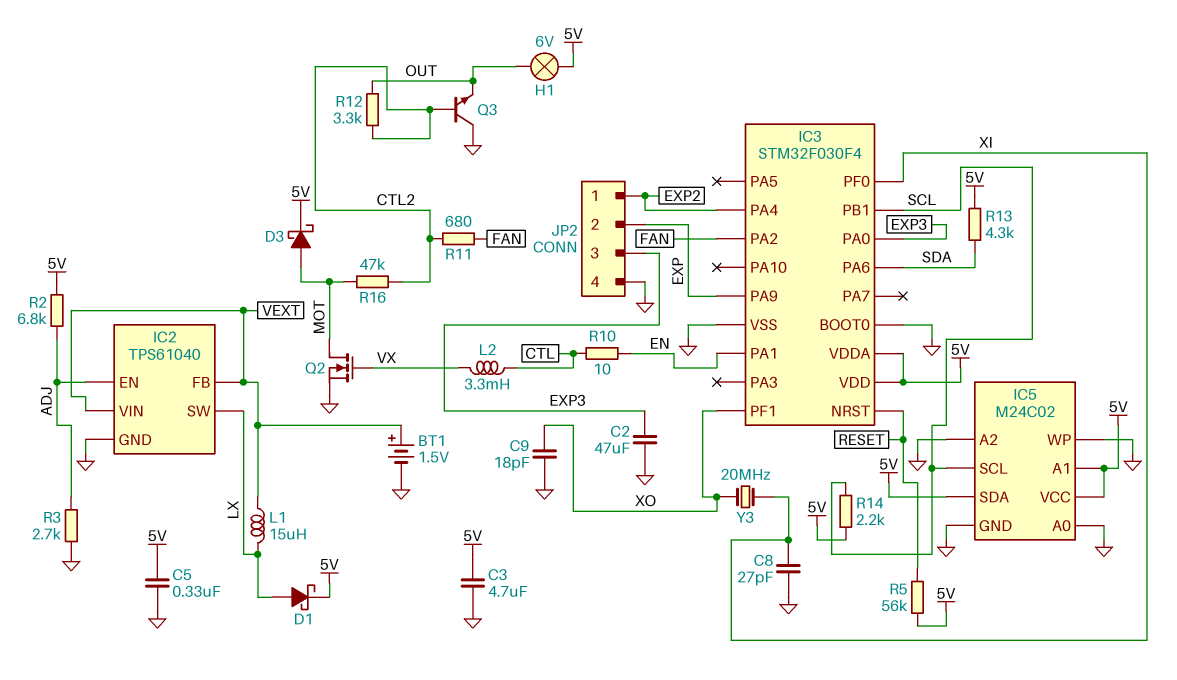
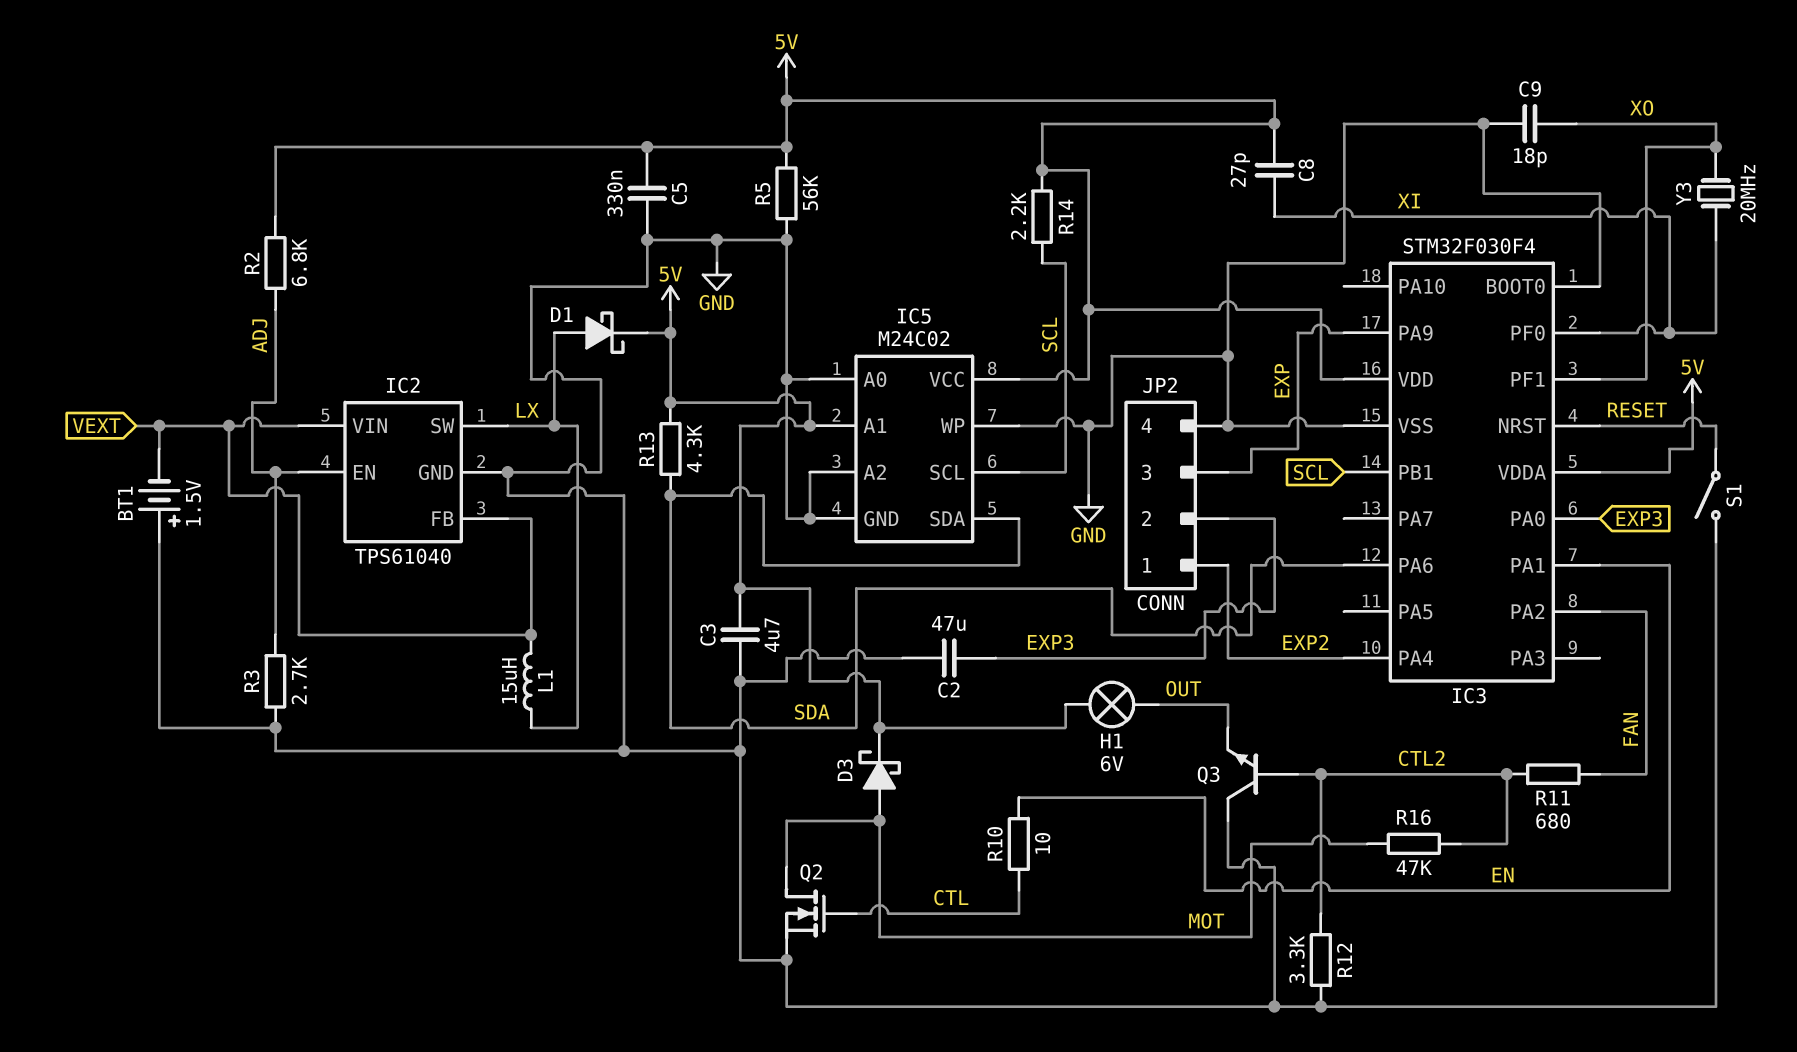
BT1: 1.5V (plus VEXT, minus GND) -> 1.5V (plus GND, minus VEXT)
C8: 27pF (GND, XI) -> 27pF (5V, XI)
IC5 pin SDA: 5V -> SDA
JP2 pin 2: EXP -> EXP3
JP2 pin 3: EXP3 -> EXP
L2: 3.3mH (CTL, VX) -> none
Q2: NMOS (G VX, D MOT, S GND) -> NMOS (G CTL, D MOT, S GND)
R5: 56k (5V, RESET) -> 56k (5V, GND)
R12: 3.3k (CTL2, OUT) -> 3.3k (CTL2, GND)
S1: none -> switch (GND, RESET)

